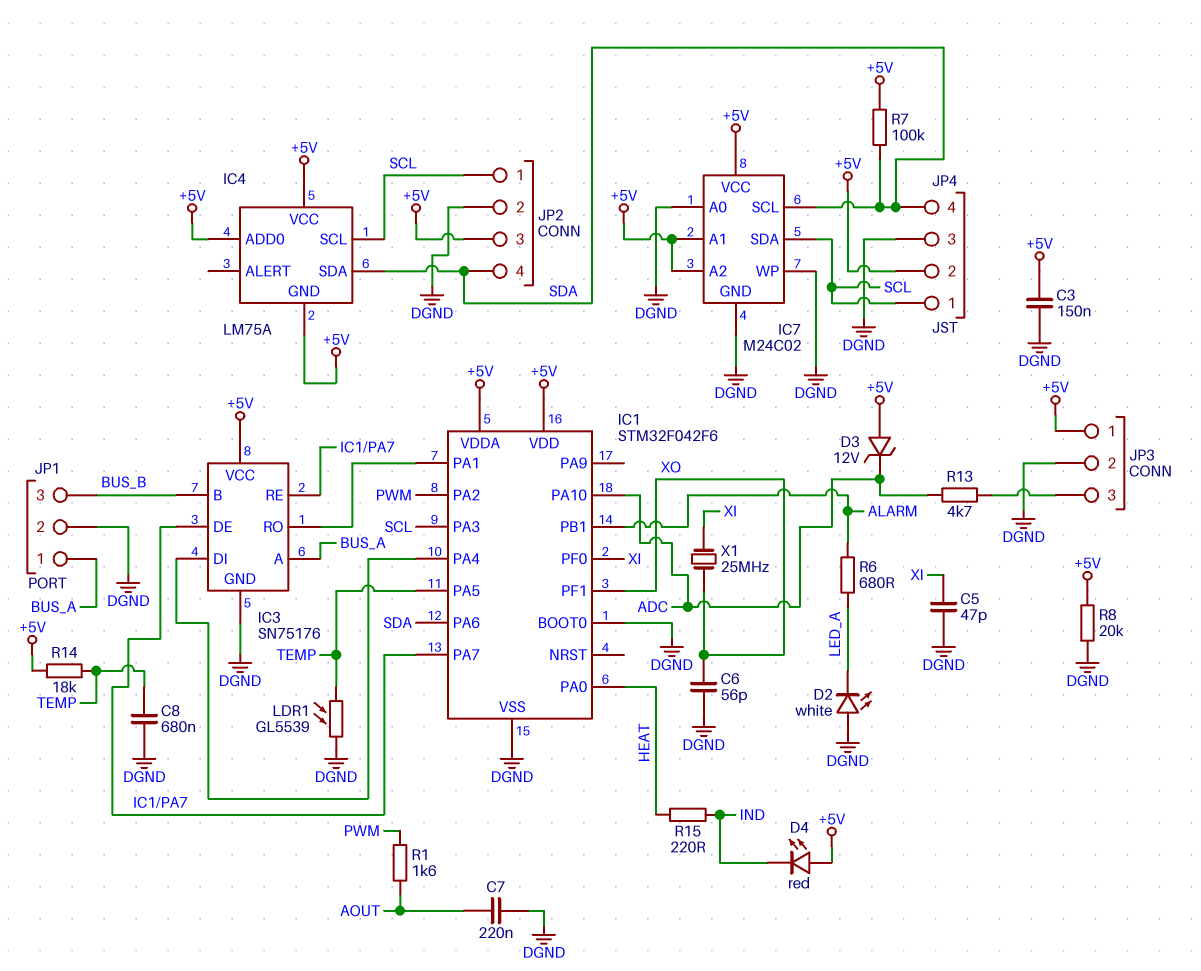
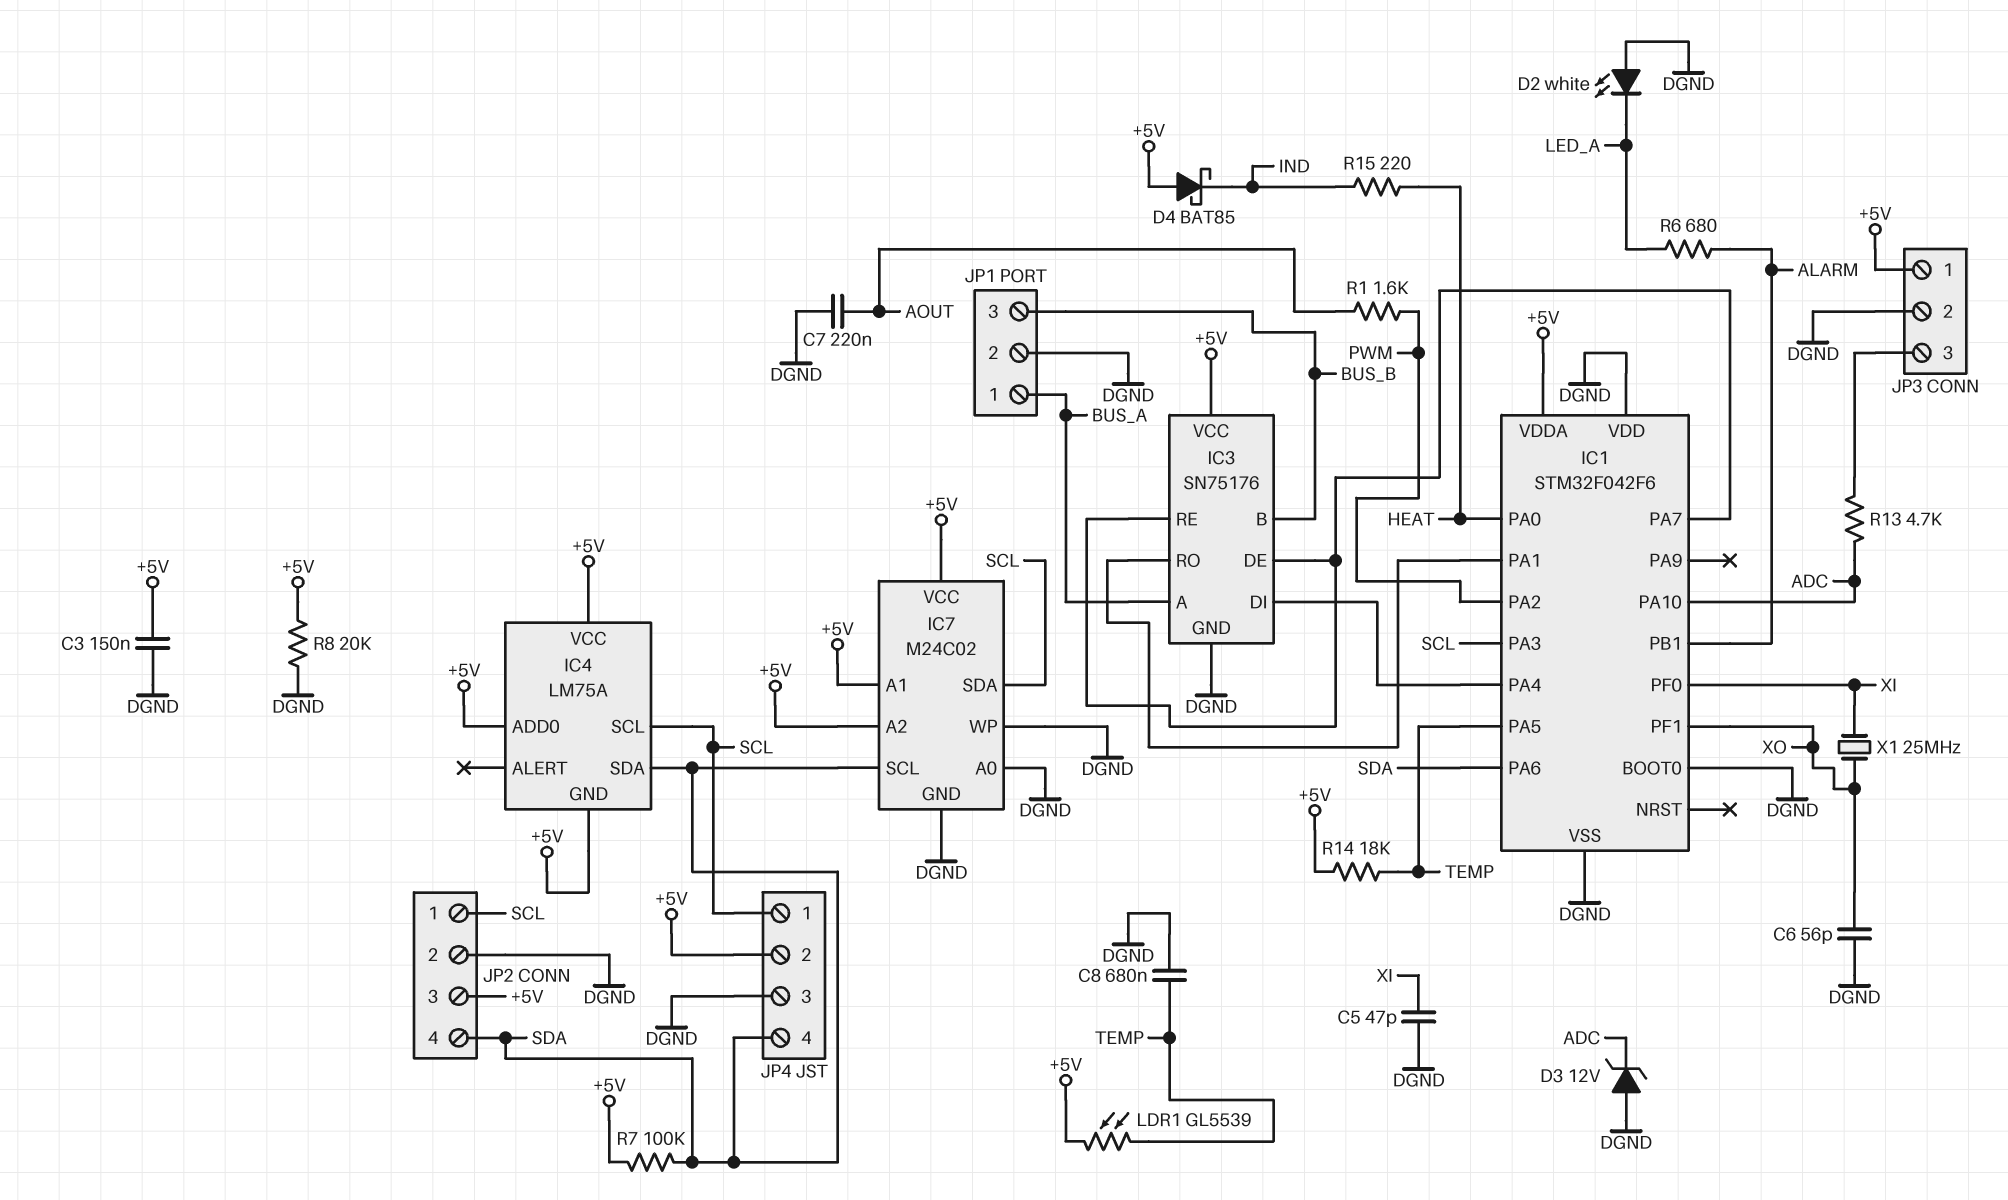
D3: zener 12V (A +5V, K ADC) -> zener 12V (A DGND, K ADC)
D4: LED red (A +5V, K IND) -> schottky BAT85 (A +5V, K IND)
IC1 pin VDD: +5V -> DGND
LDR1: GL5539 (DGND, TEMP) -> GL5539 (+5V, TEMP)

